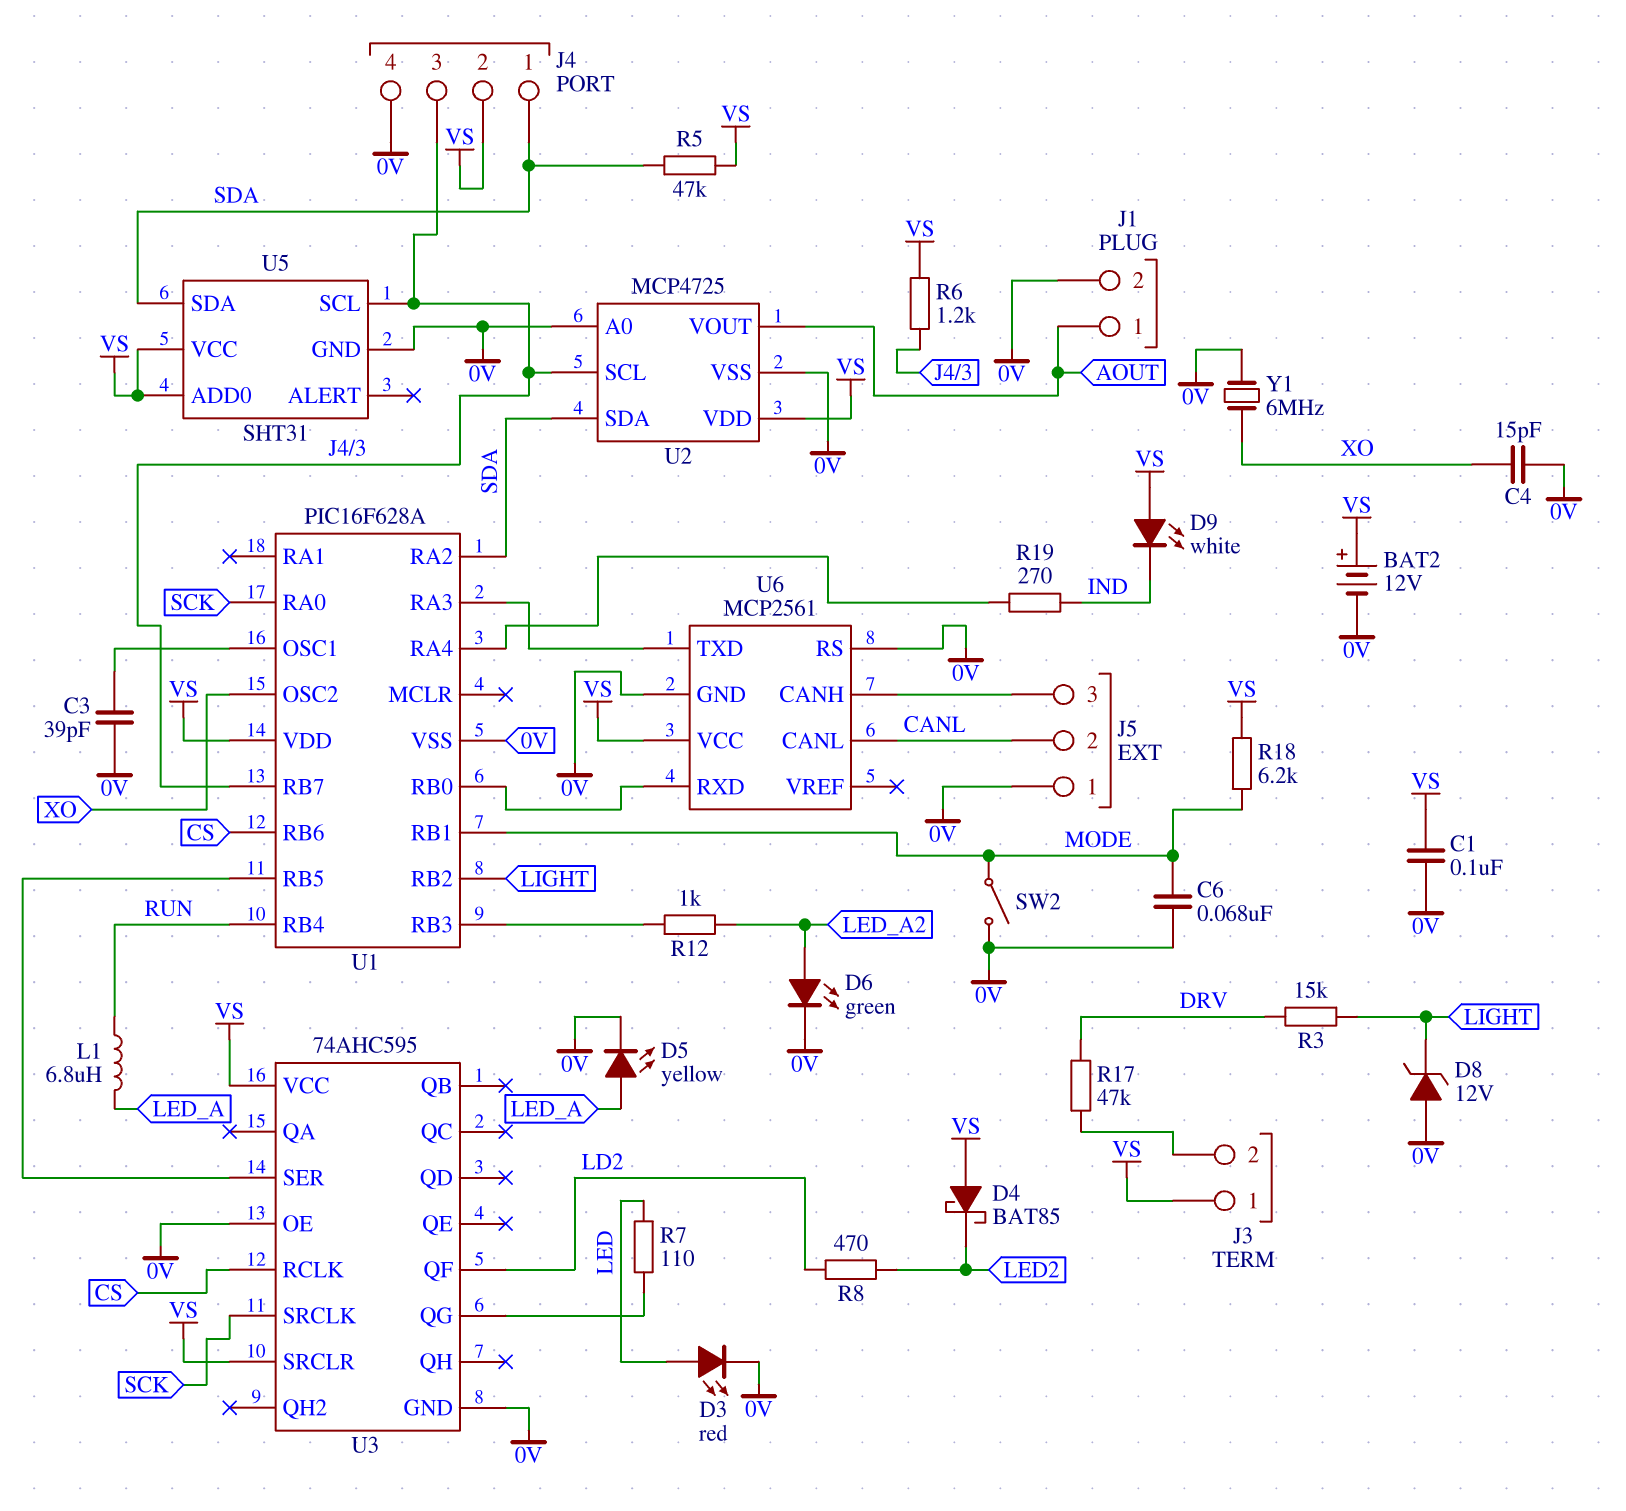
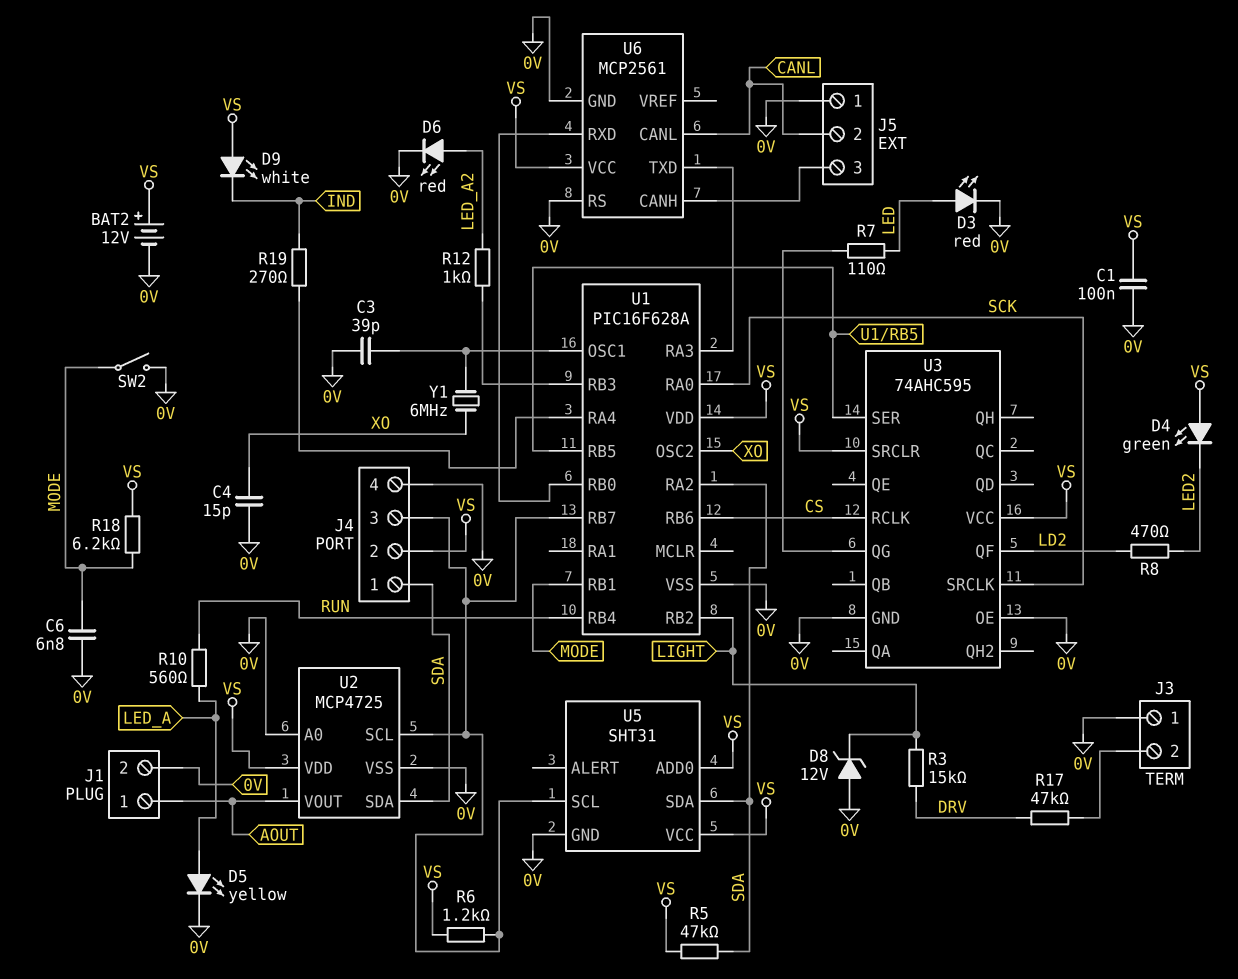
C6: 68nF (0V, MODE) -> 6.8nF (0V, MODE)
D4: schottky BAT85 (A VS, K LED2) -> LED green (A VS, K LED2)
D6: LED green (A LED_A2, K 0V) -> LED red (A LED_A2, K 0V)
J3 pin 1: VS -> 0V
L1: 6.8uH (LED_A, RUN) -> none
R10: none -> 560 (LED_A, RUN)
Y1: 6MHz (0V, XO) -> 6MHz (U1/OSC1, XO)

